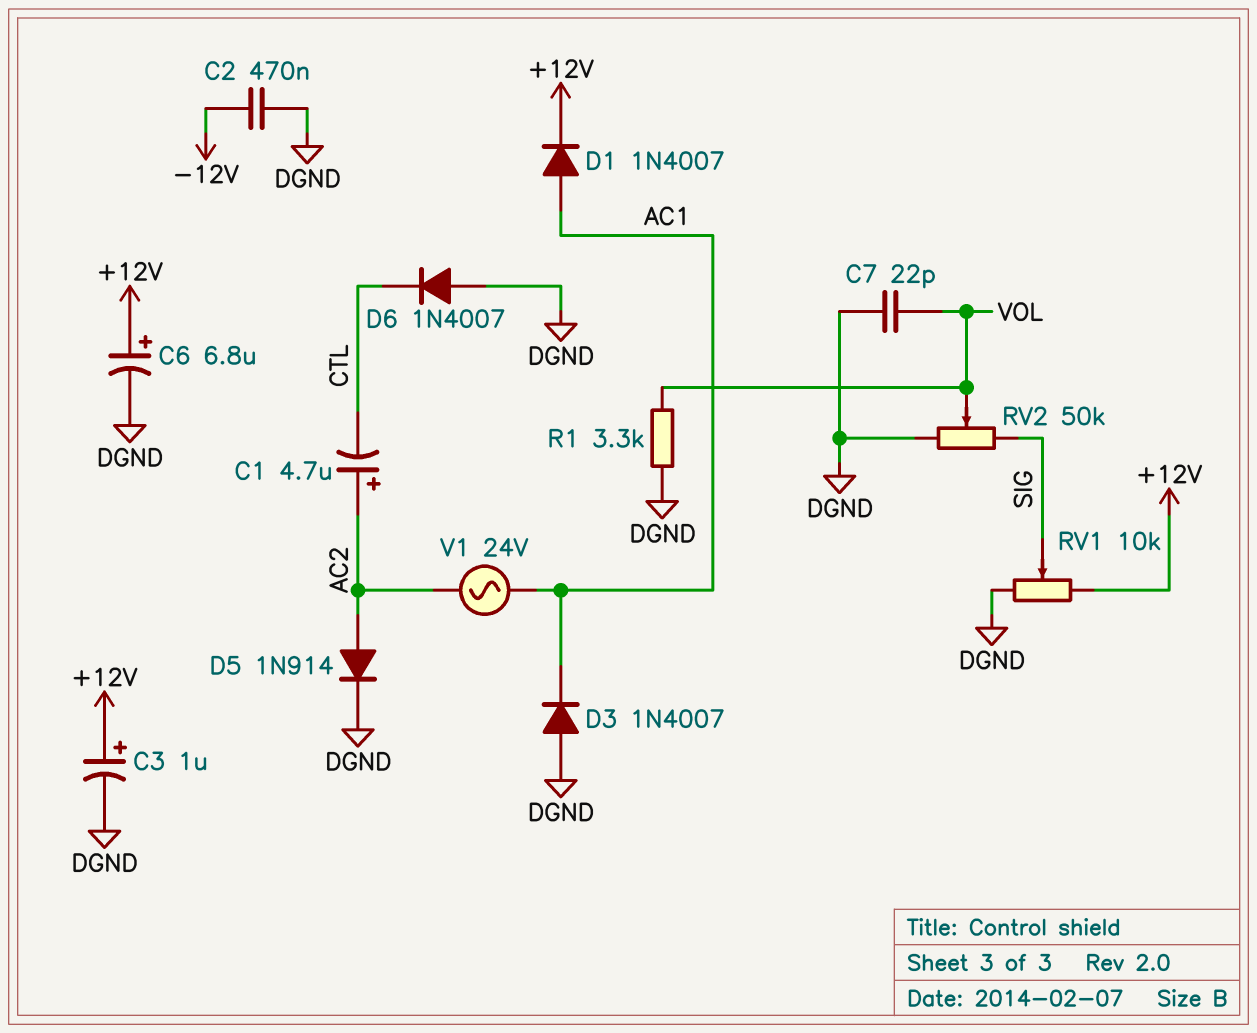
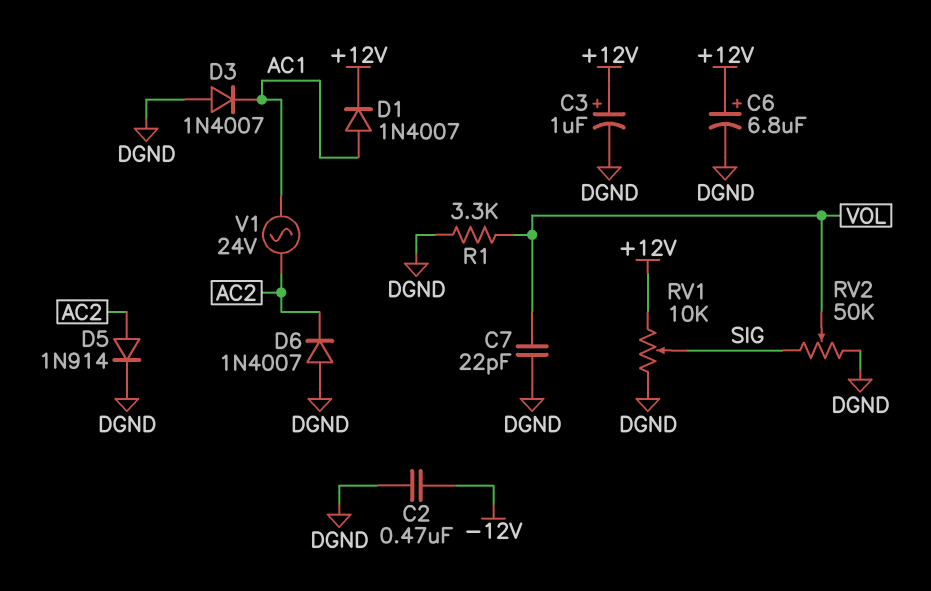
C1: 4.7uF (plus AC2, minus CTL) -> none
D6: diode 1N4007 (A DGND, K CTL) -> diode 1N4007 (A DGND, K AC2)

